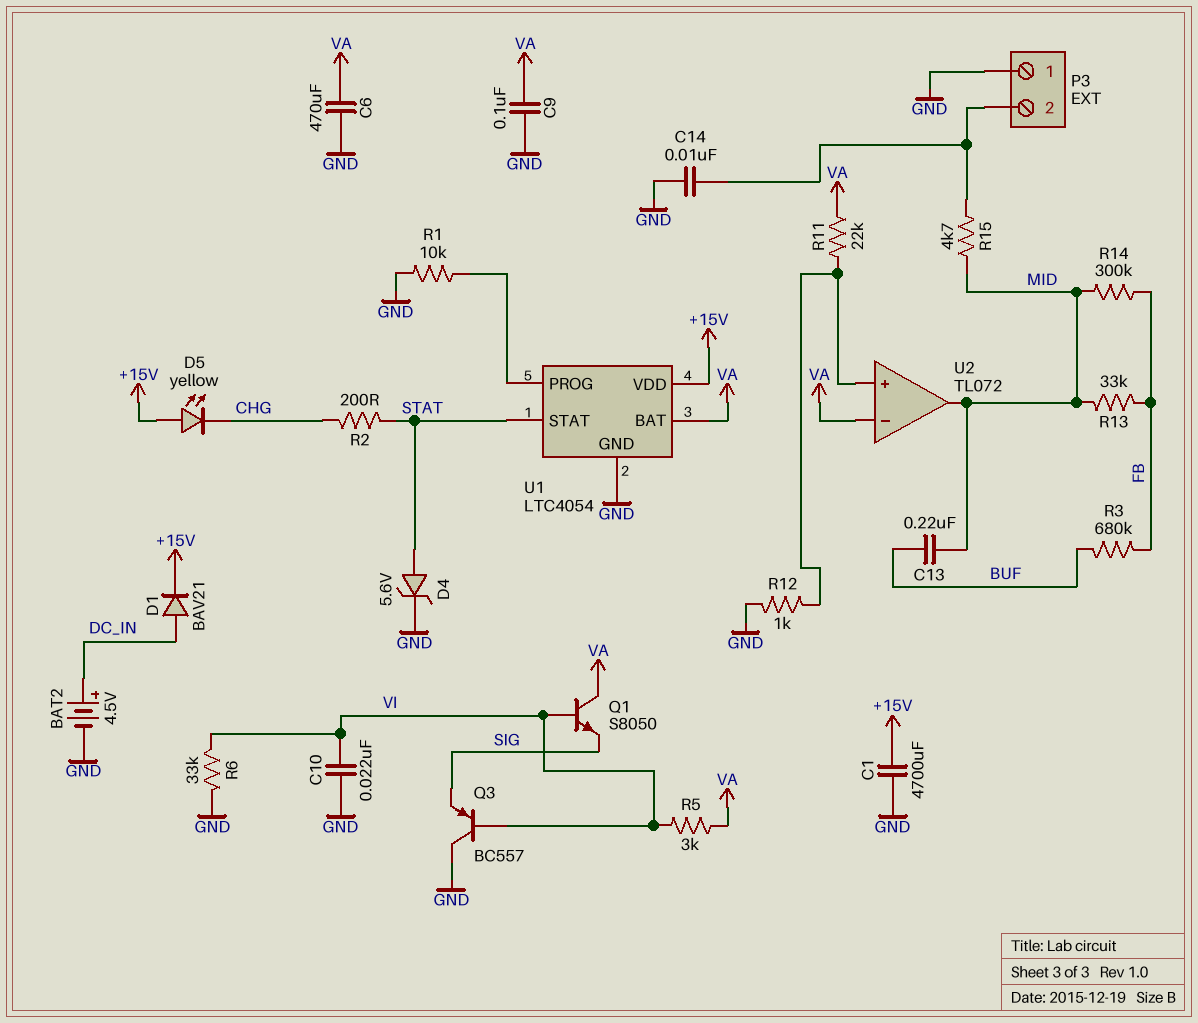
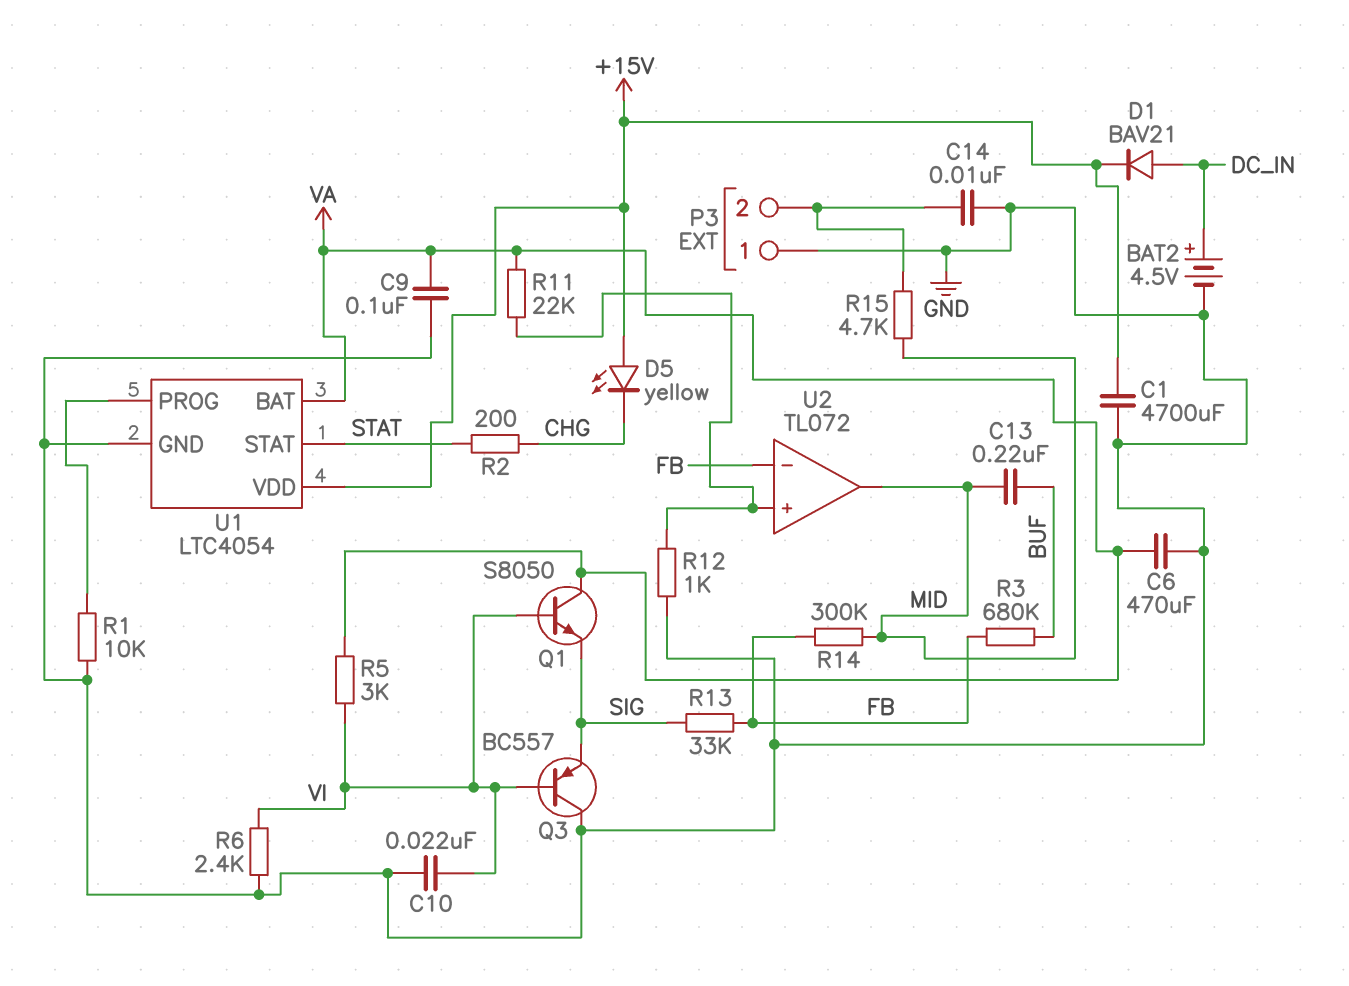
D4: zener 5.6V (A STAT, K GND) -> none
R6: 33k (GND, VI) -> 2.4k (GND, VI)
R13: 33k (FB, MID) -> 33k (FB, SIG)
U2 pin in-: VA -> FB

